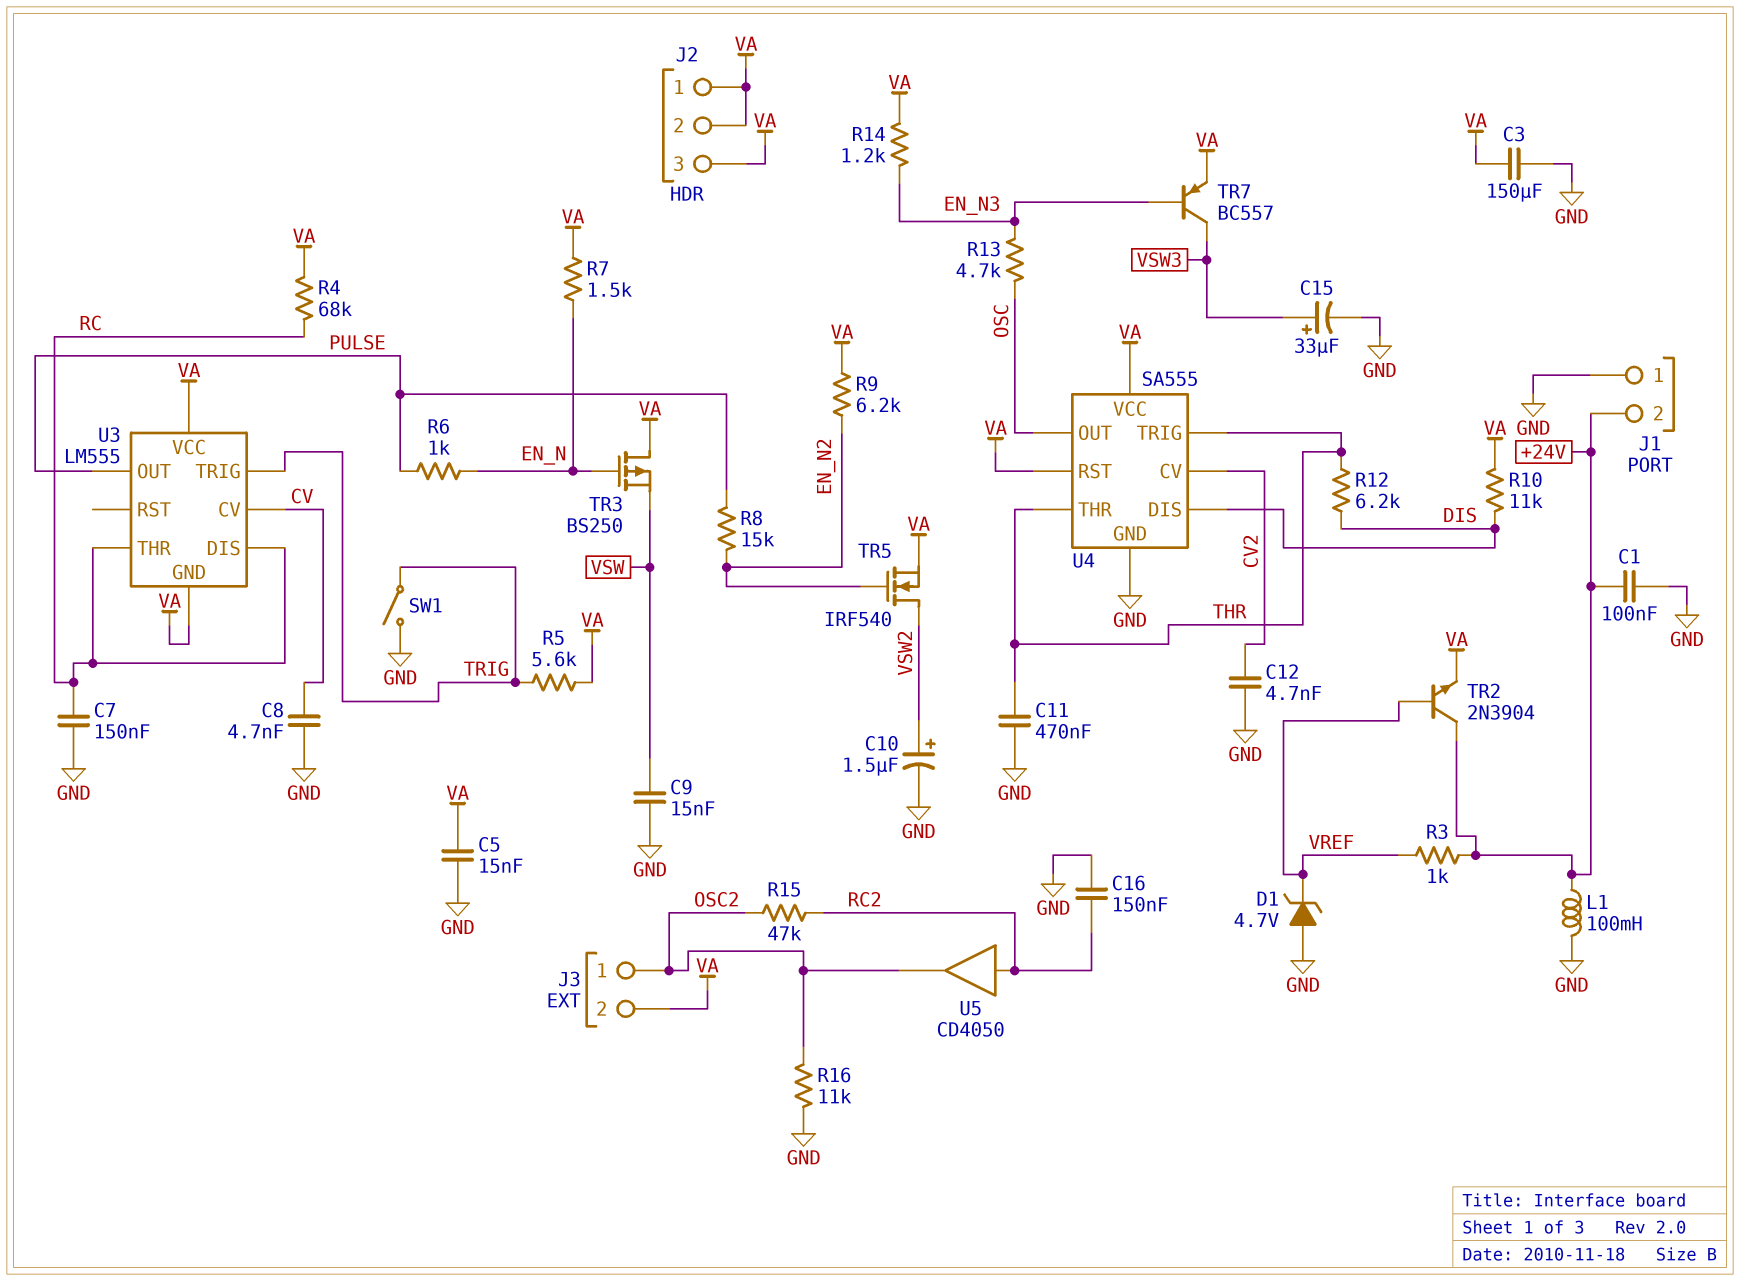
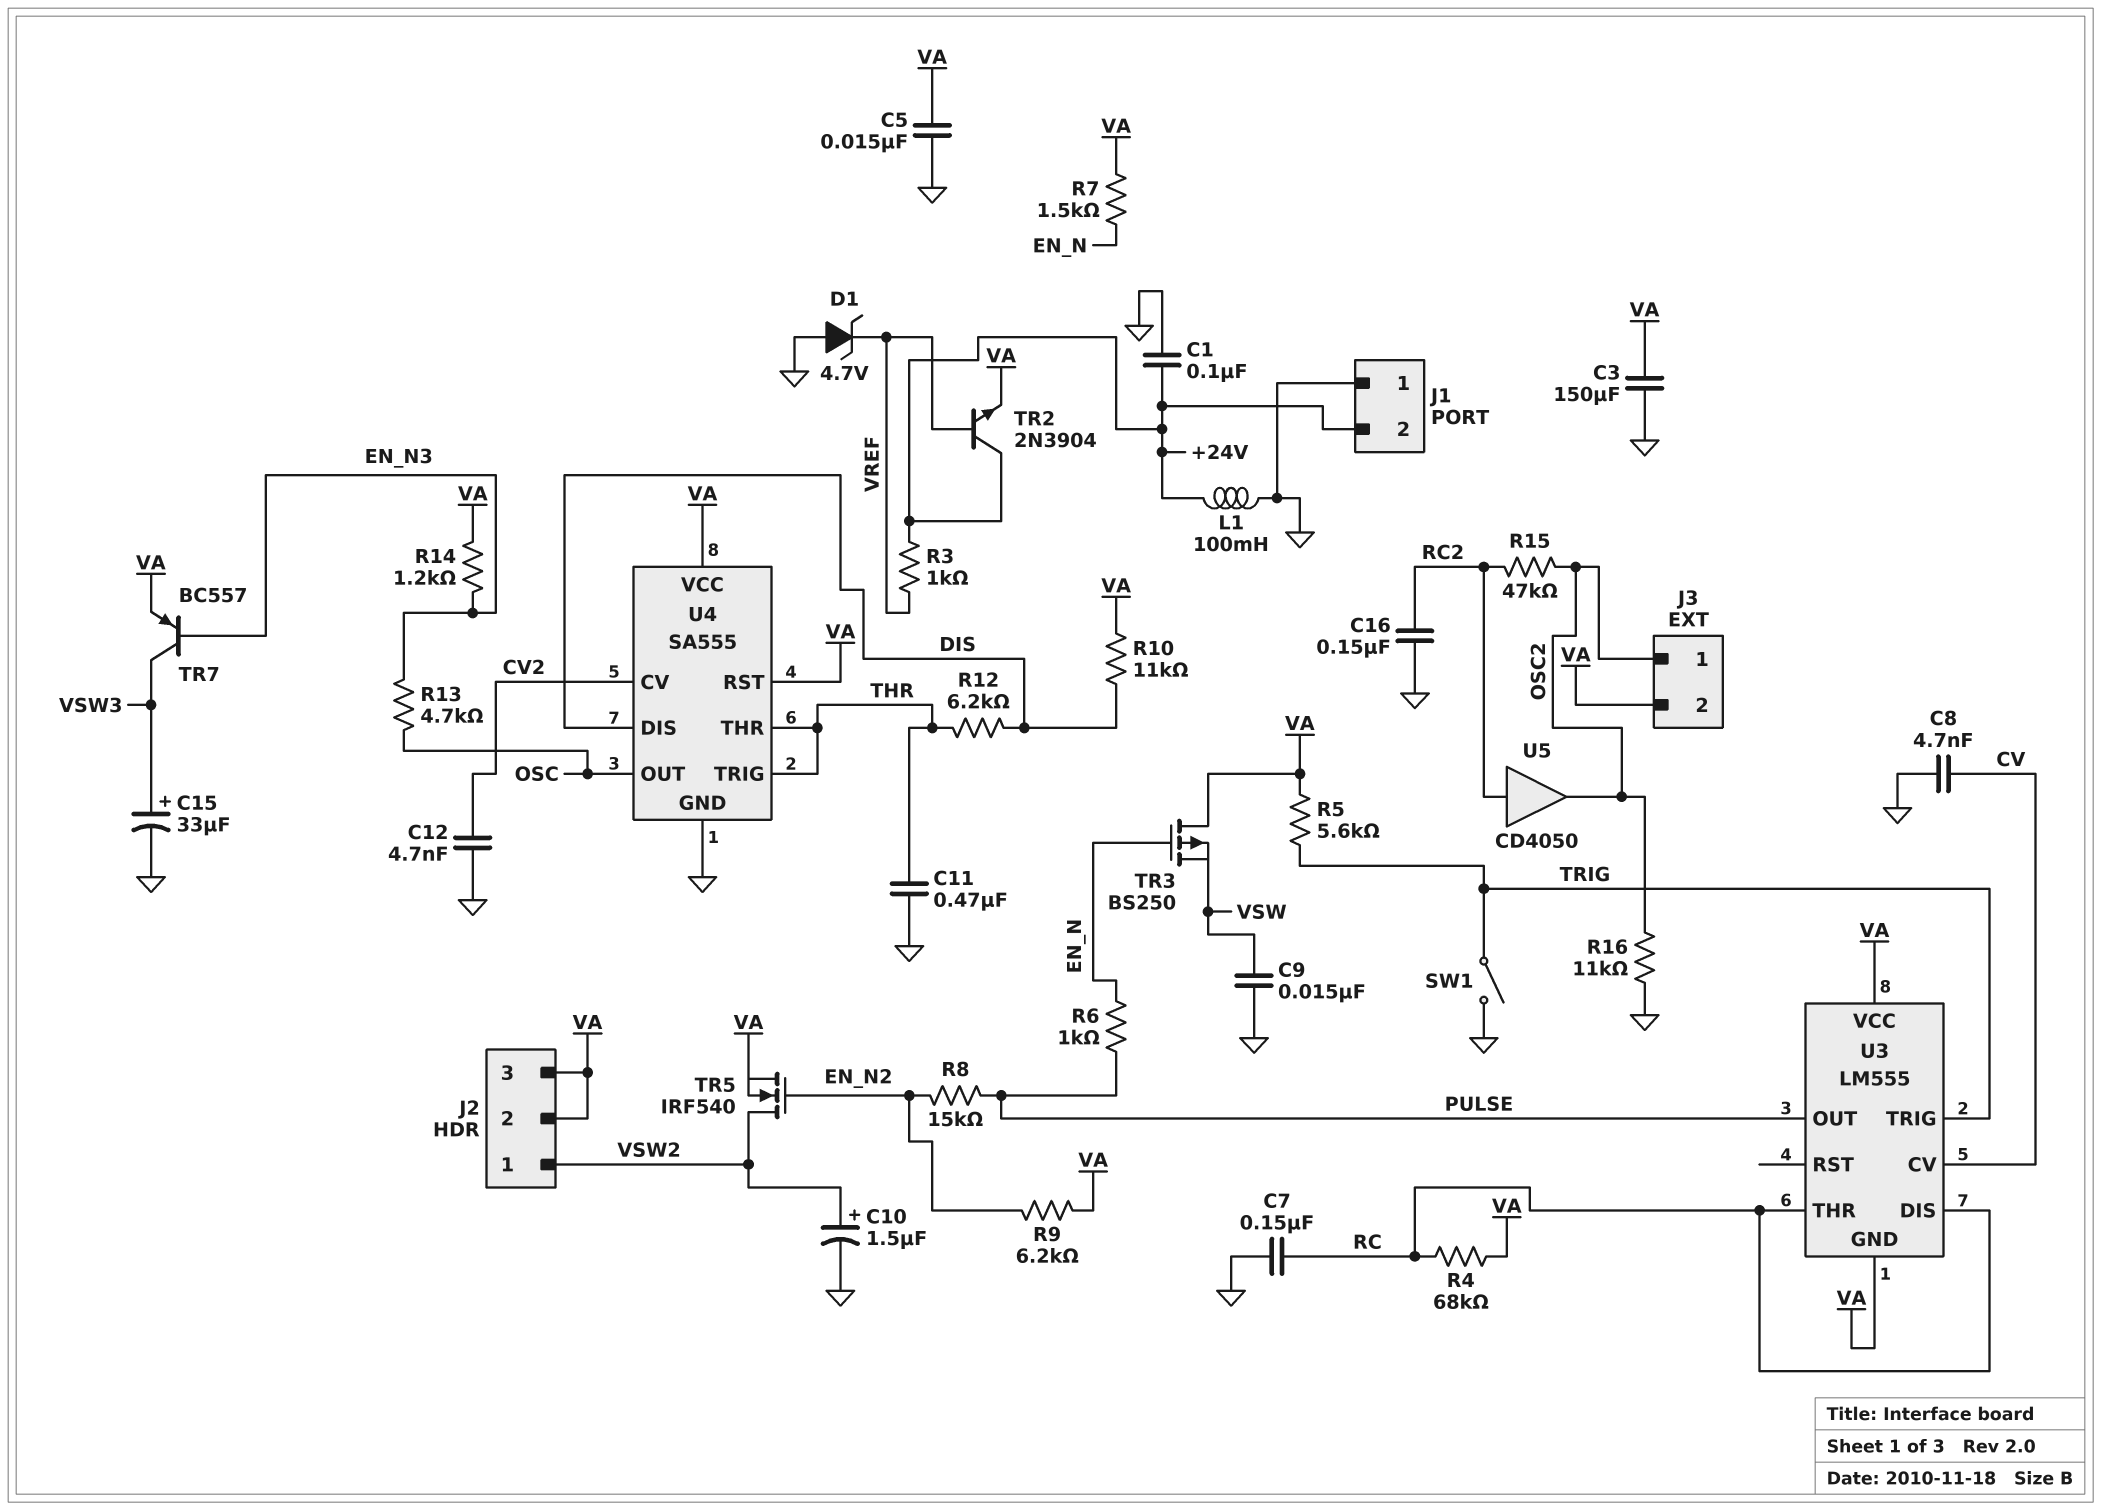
J2 pin 1: VA -> VSW2

